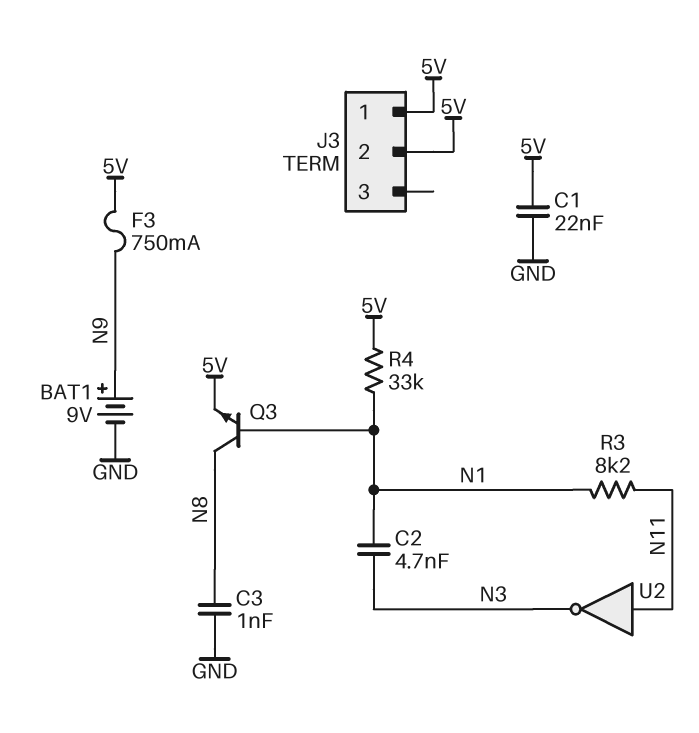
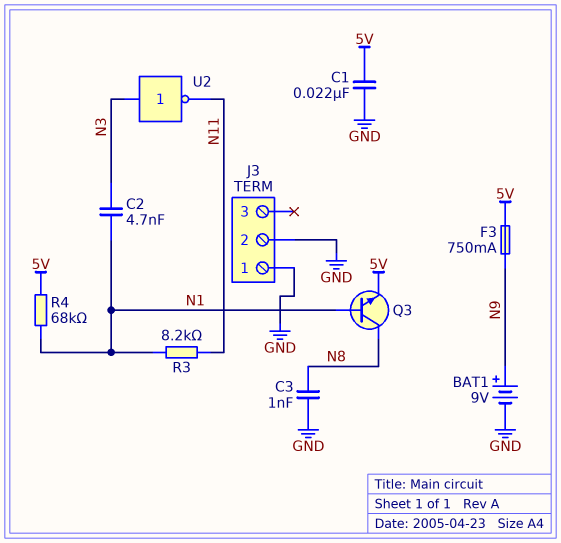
J3 pin 1: 5V -> GND
J3 pin 2: 5V -> GND
R4: 33k (5V, N1) -> 68k (5V, N1)
U2: NOT (in N11, out N3) -> NOT (in N3, out N11)

